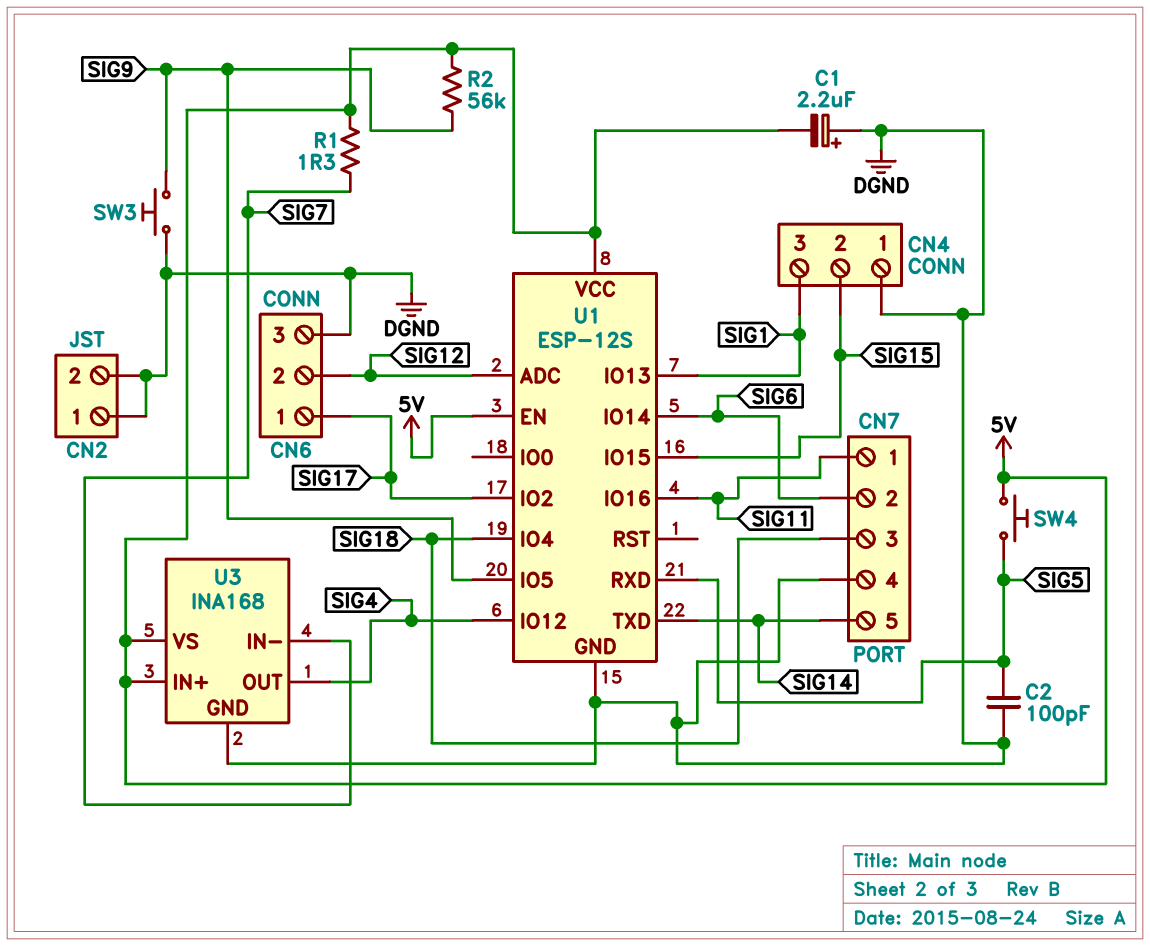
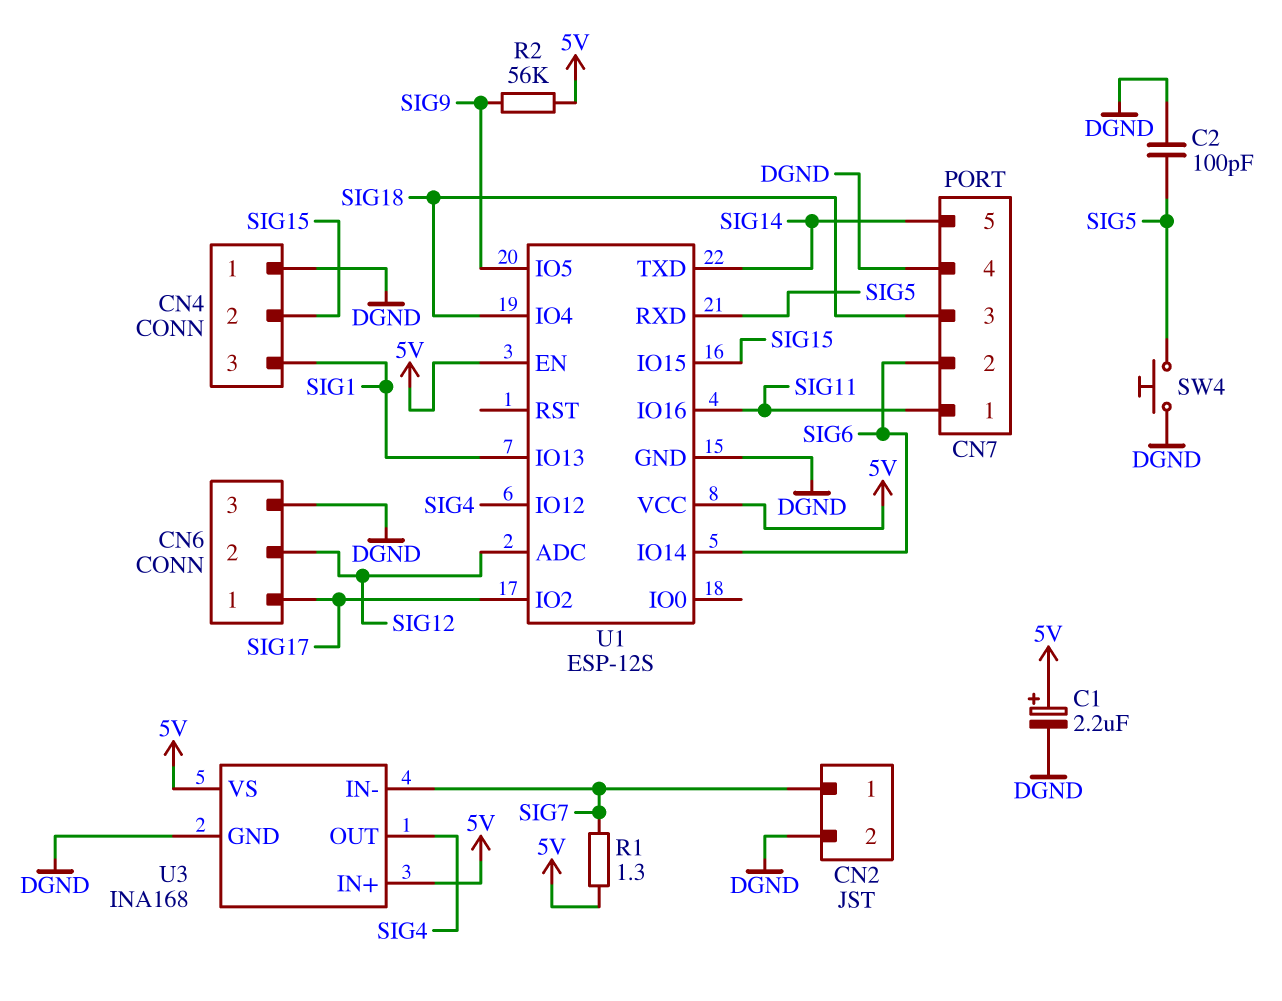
C1: 2.2uF (plus DGND, minus 5V) -> 2.2uF (plus 5V, minus DGND)
CN2 pin 1: DGND -> SIG7
SW3: button (DGND, SIG9) -> none
SW4: button (5V, SIG5) -> button (DGND, SIG5)

